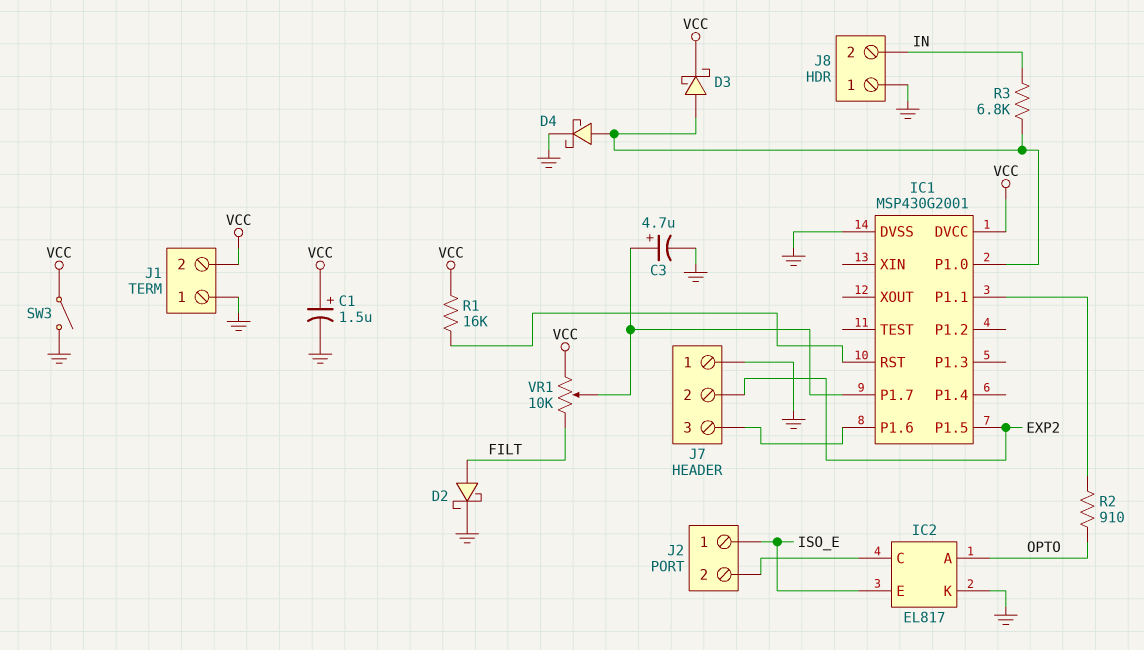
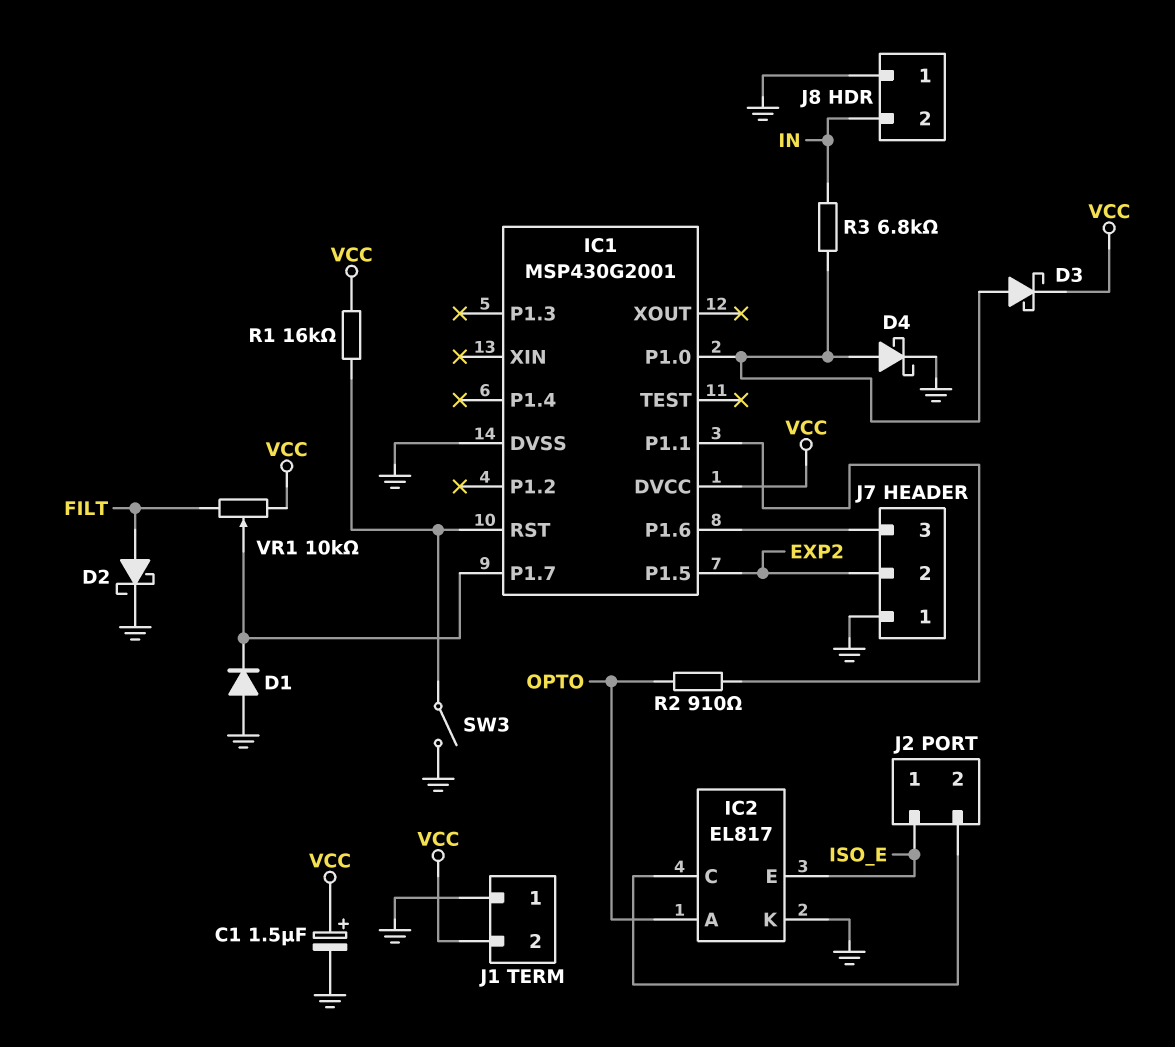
C3: 4.7uF (plus IC1/P1.7, minus GND) -> none
D1: none -> diode (A GND, K IC1/P1.7)
SW3: switch (GND, VCC) -> switch (GND, IC1/RST)

